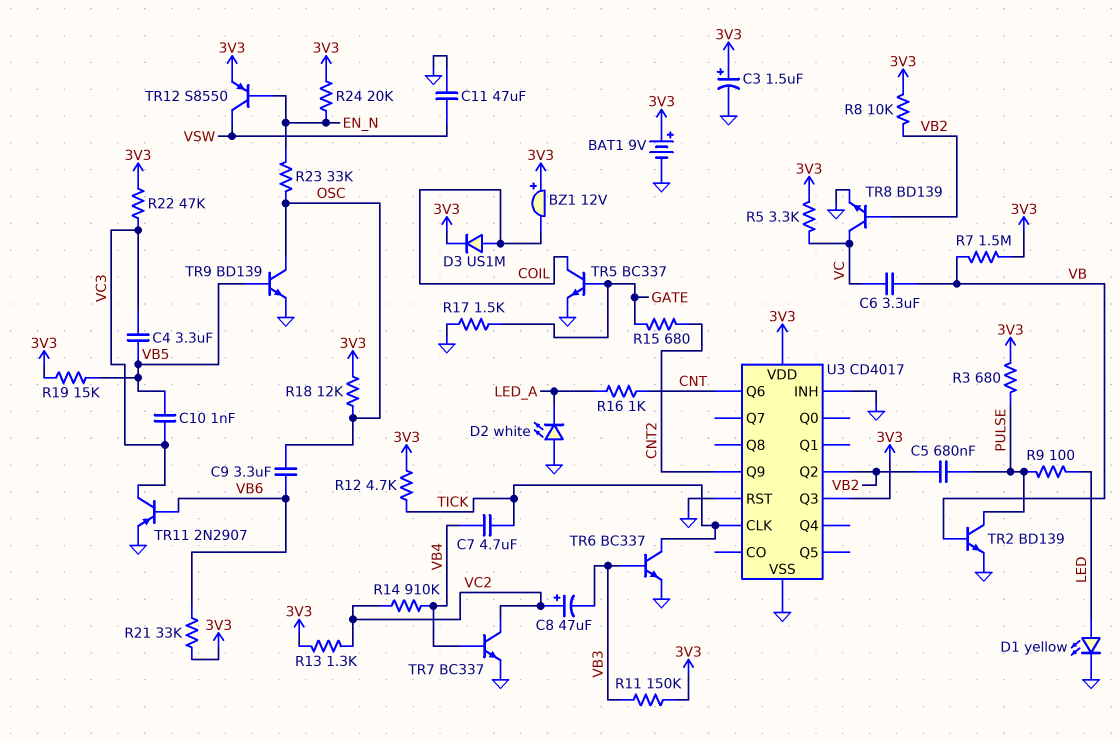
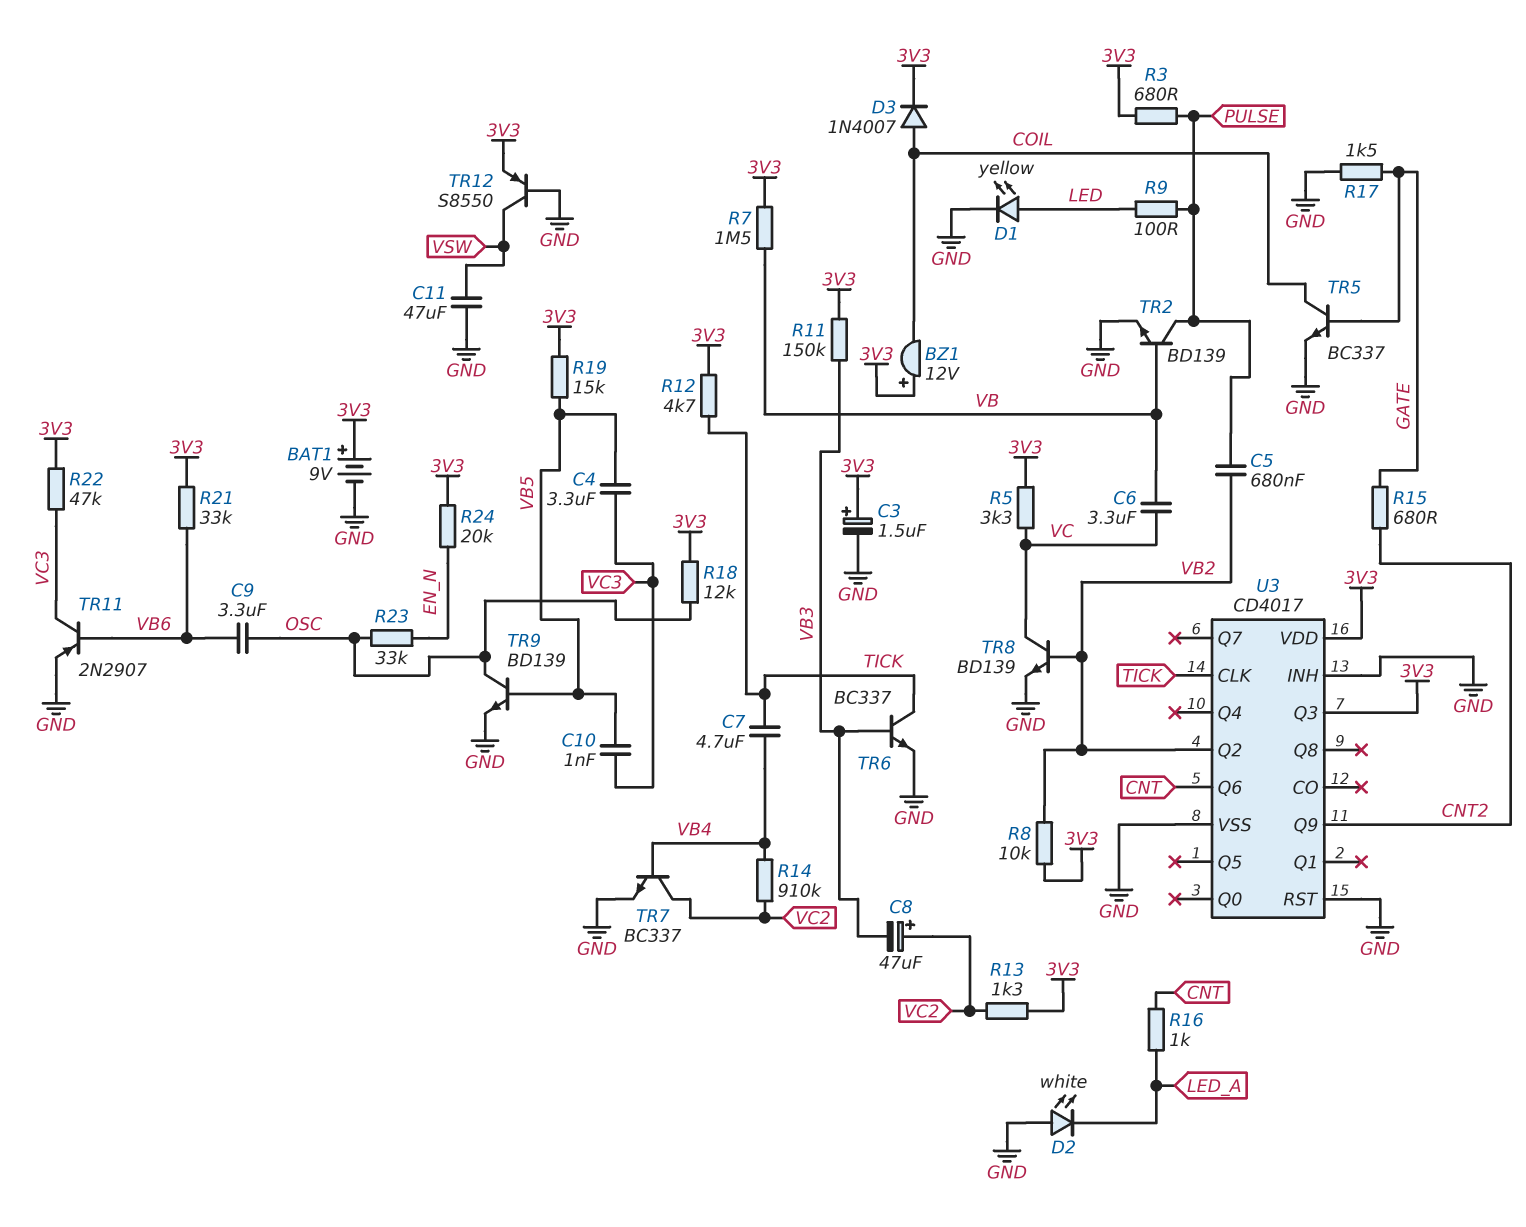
D3: diode US1M (A COIL, K 3V3) -> diode 1N4007 (A COIL, K 3V3)
TR12: PNP S8550 (B EN_N, C VSW, E 3V3) -> PNP S8550 (B GND, C VSW, E 3V3)

